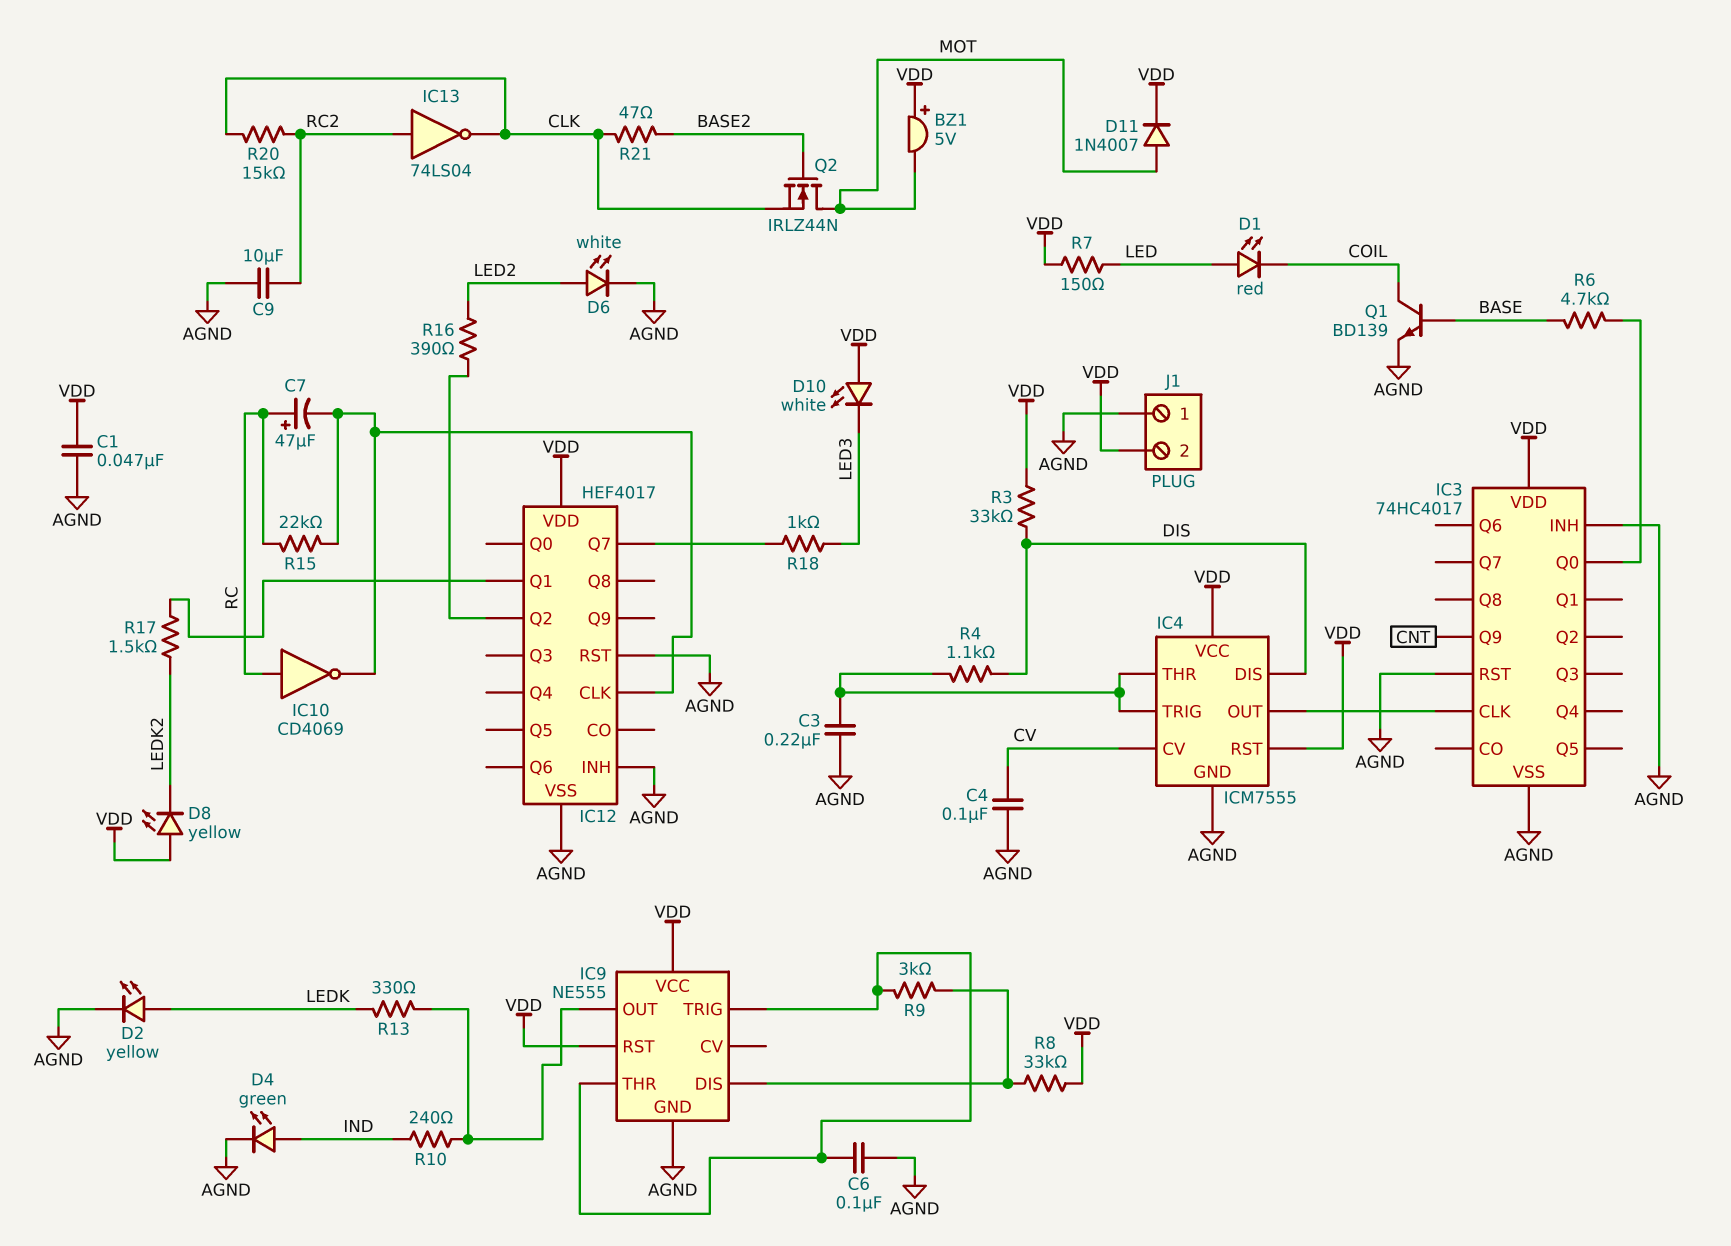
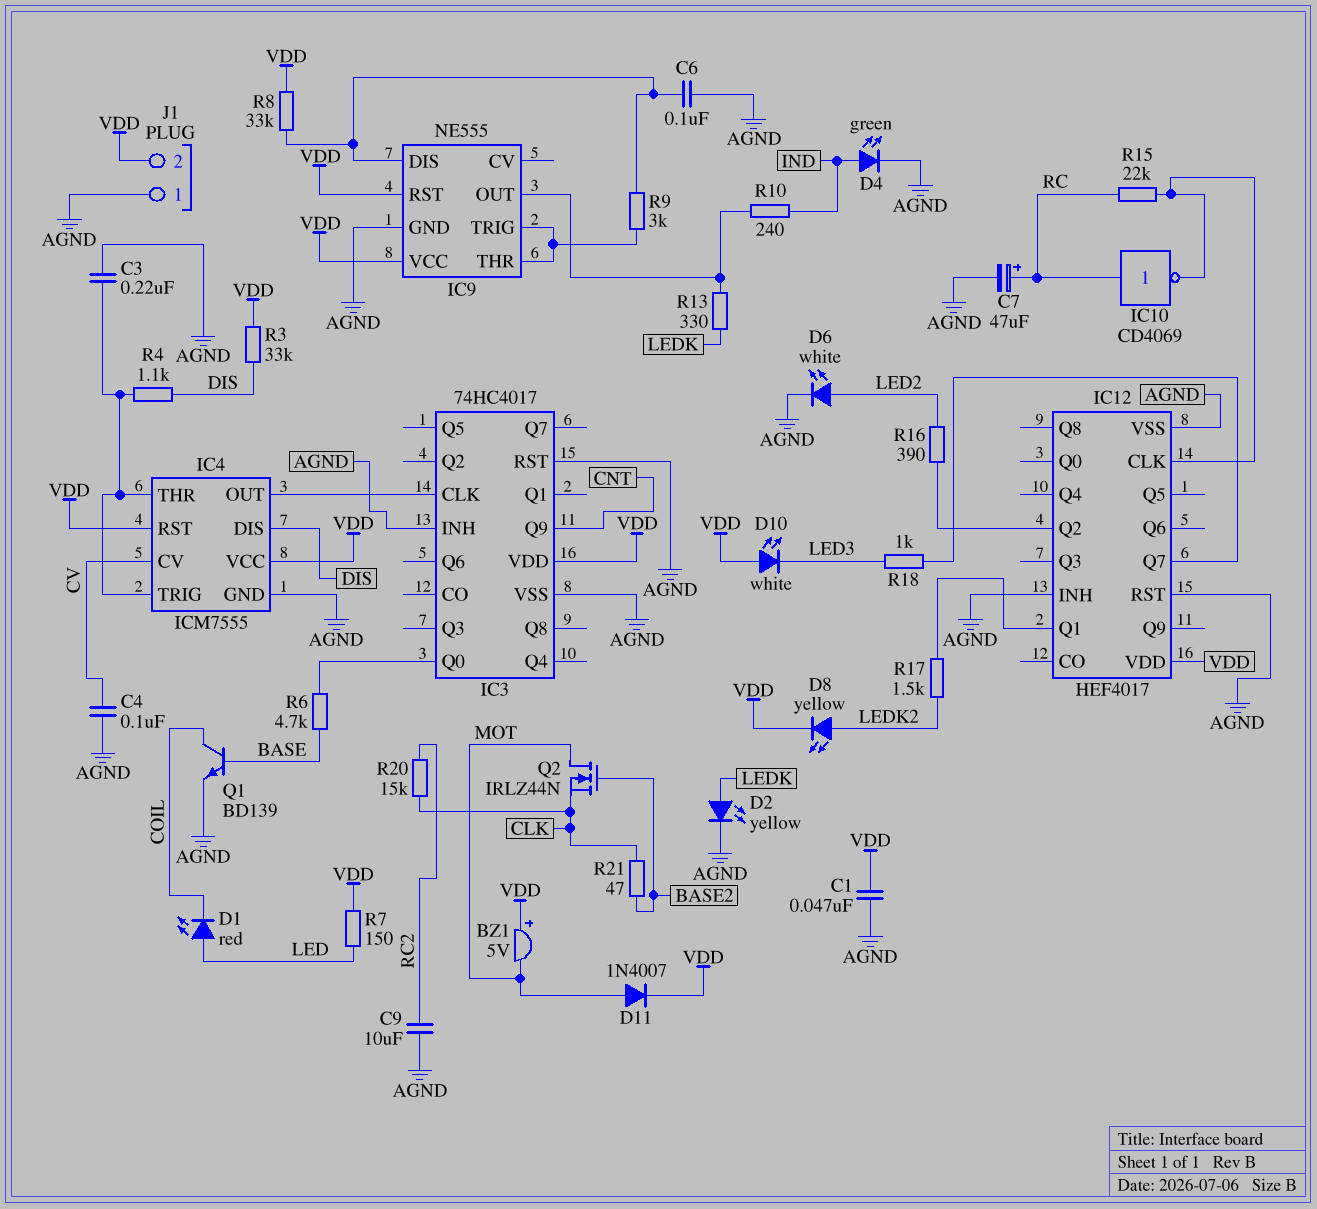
C6: 100nF (AGND, IC9/THR) -> 100nF (AGND, IC9/DIS)
C7: 47uF (plus RC, minus IC12/CLK) -> 47uF (plus RC, minus AGND)
D8: LED yellow (A VDD, K LEDK2) -> LED yellow (A LEDK2, K VDD)
IC13: NOT 74LS04 (in RC2, out CLK) -> none

